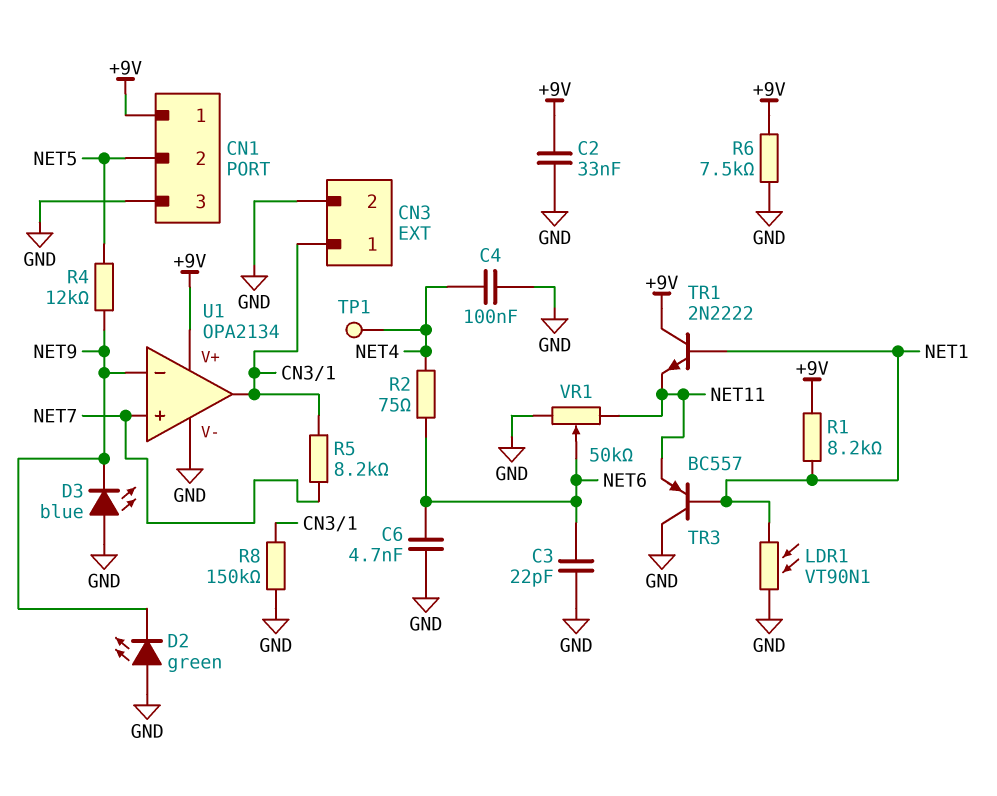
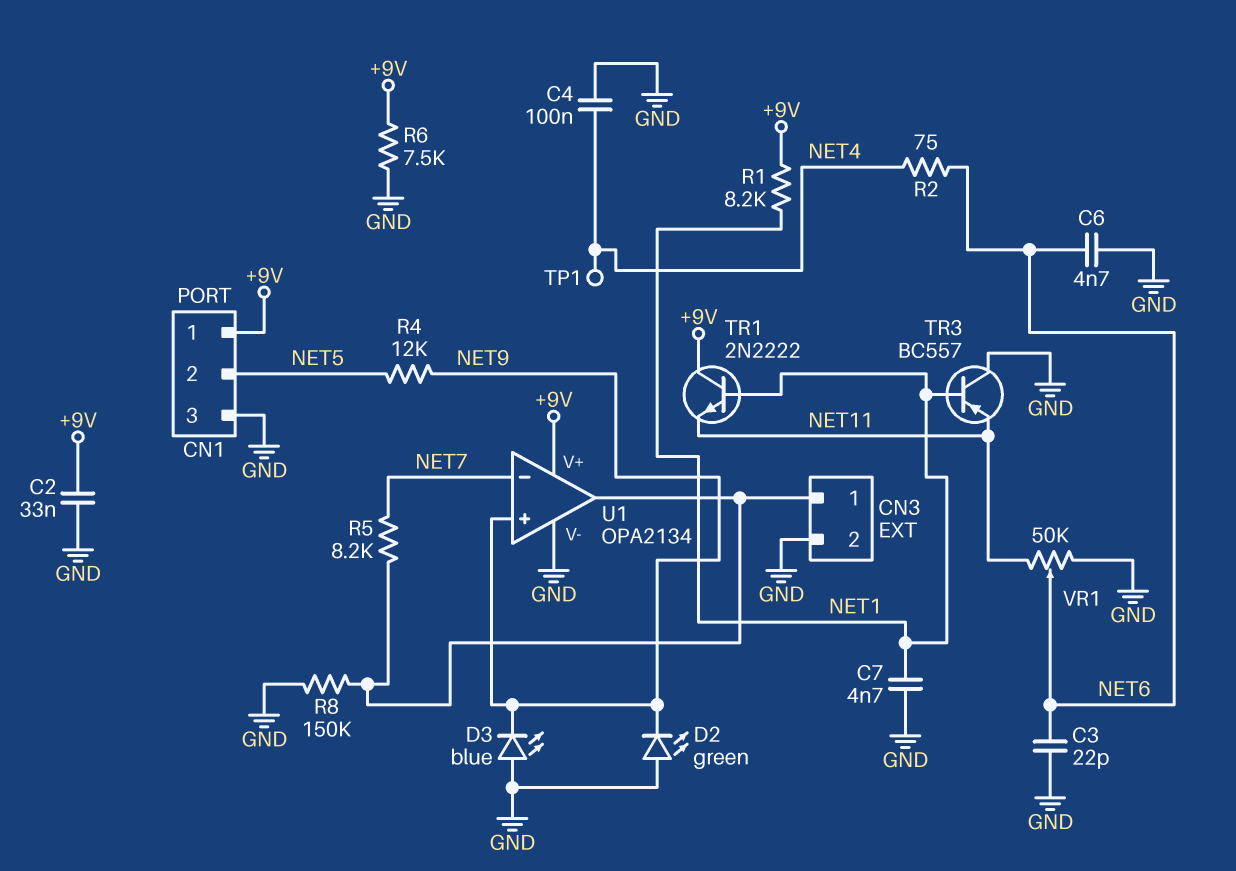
C7: none -> 4.7nF (GND, NET1)
LDR1: VT90N1 (GND, NET1) -> none
U1 pin in+: NET7 -> NET9
U1 pin in-: NET9 -> NET7

